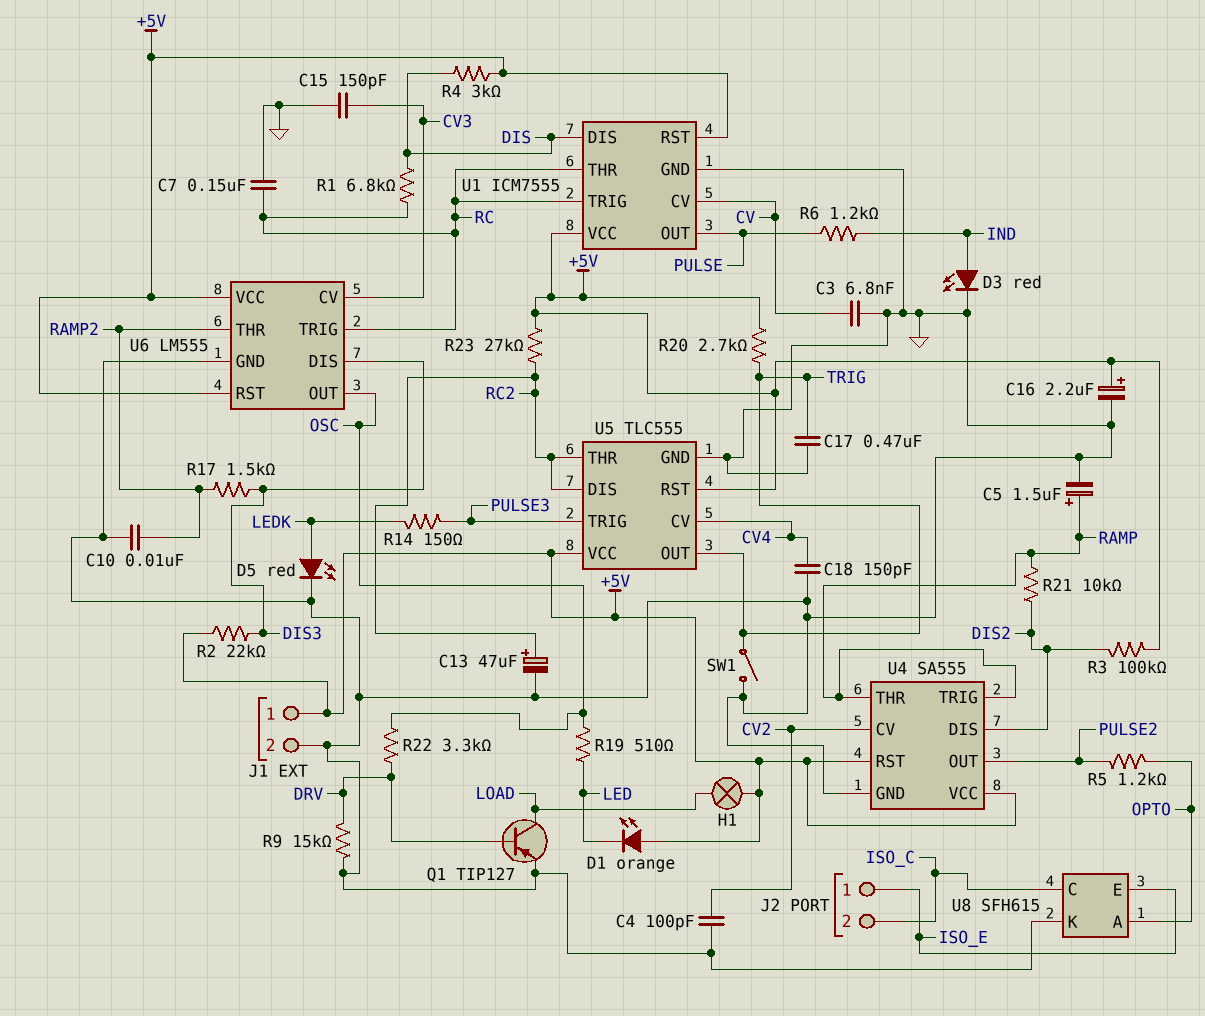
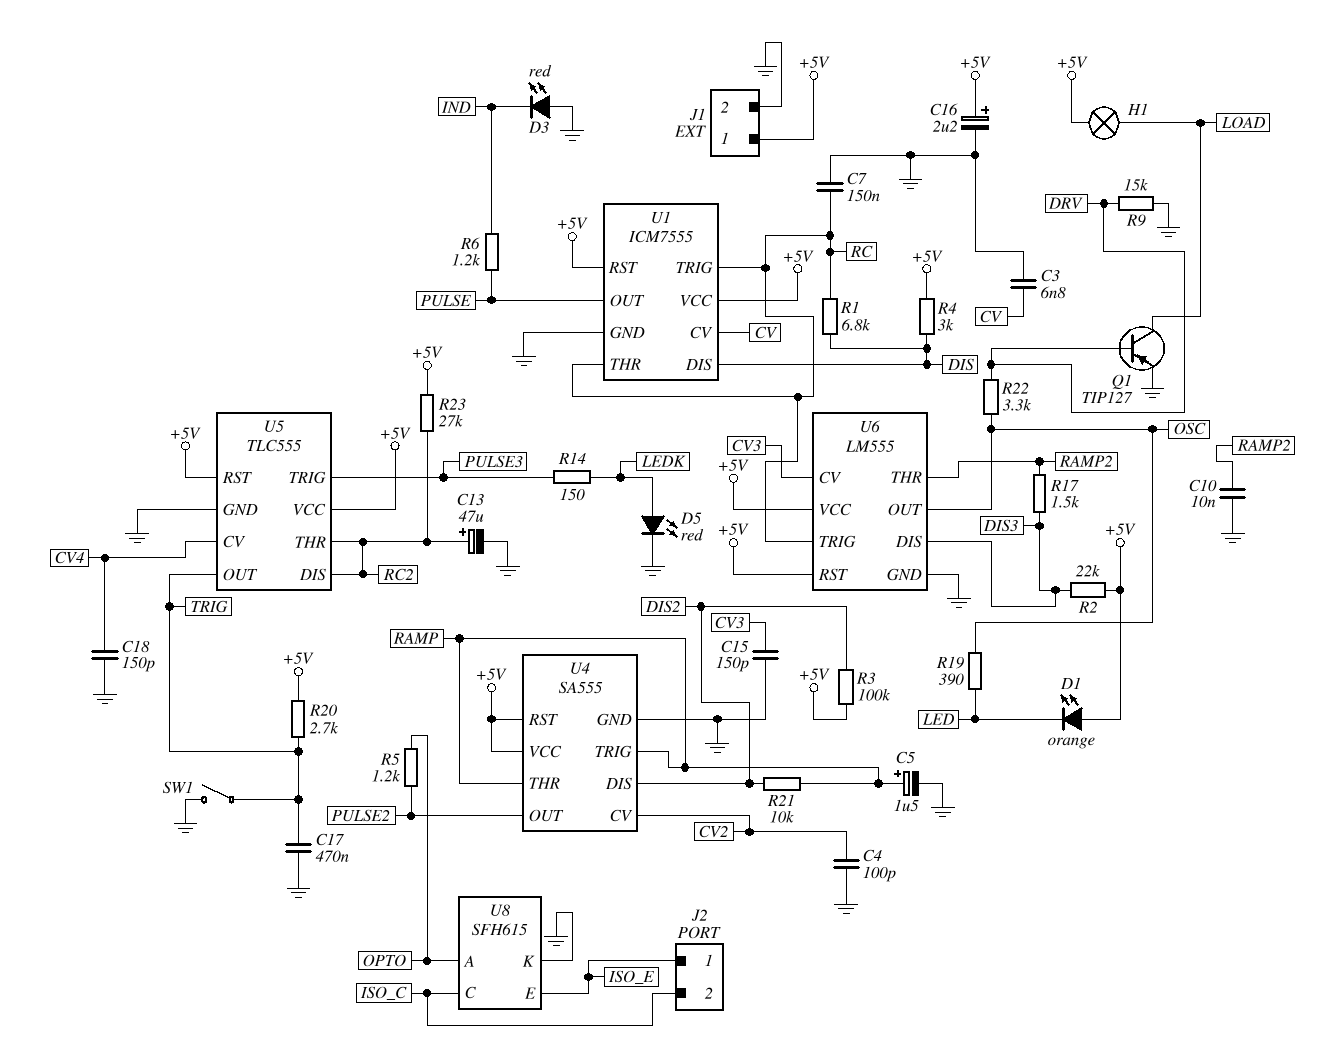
D3: LED red (A IND, K GND) -> LED red (A GND, K IND)
R19: 510 (LED, OSC) -> 390 (LED, OSC)

